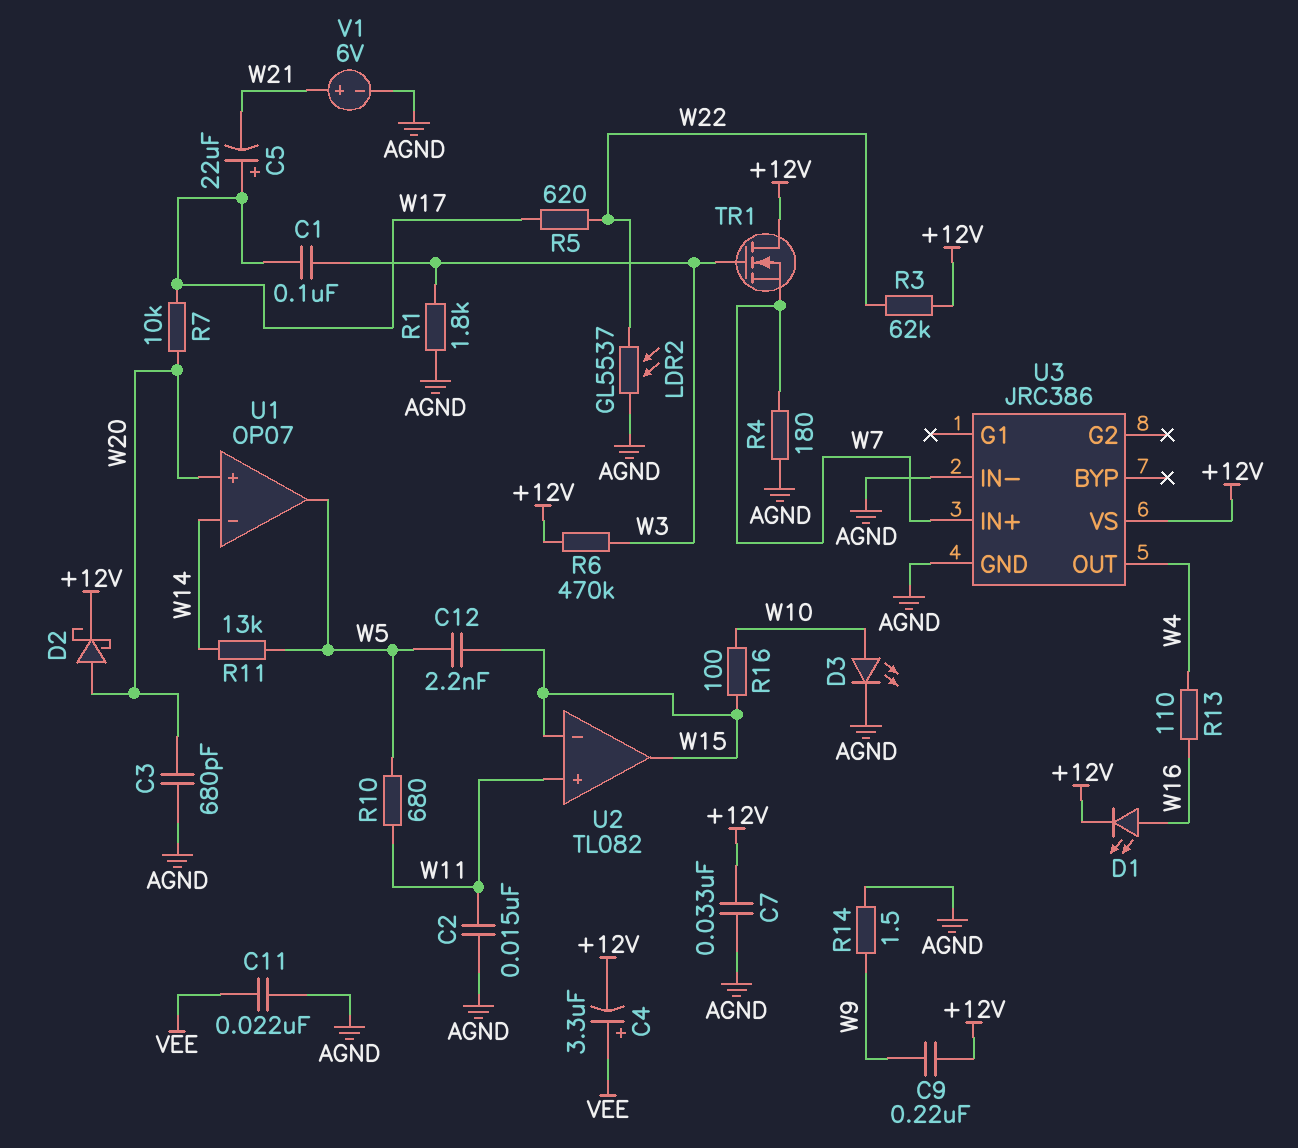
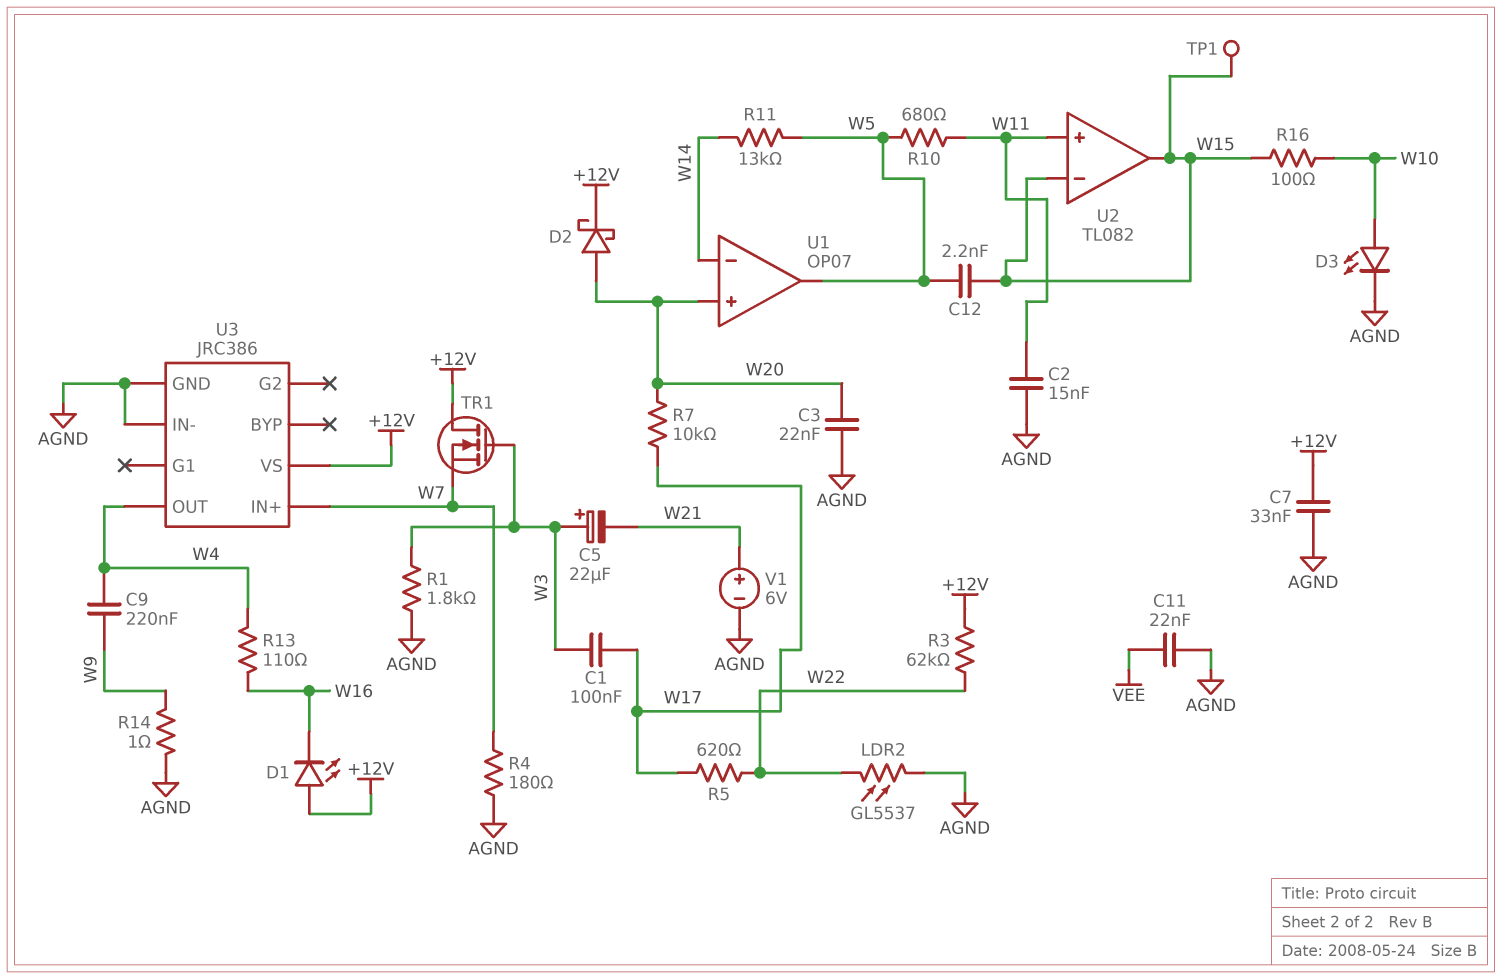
C3: 680pF (AGND, W20) -> 22nF (AGND, W20)
C4: 3.3uF (plus VEE, minus +12V) -> none
C5: 22uF (plus W17, minus W21) -> 22uF (plus W3, minus W21)
C9: 220nF (+12V, W9) -> 220nF (W4, W9)
D1: LED (A W16, K +12V) -> LED (A +12V, K W16)
R6: 470k (+12V, W3) -> none
R14: 1.5 (AGND, W9) -> 1 (AGND, W9)
TP1: none -> test point (W15)

